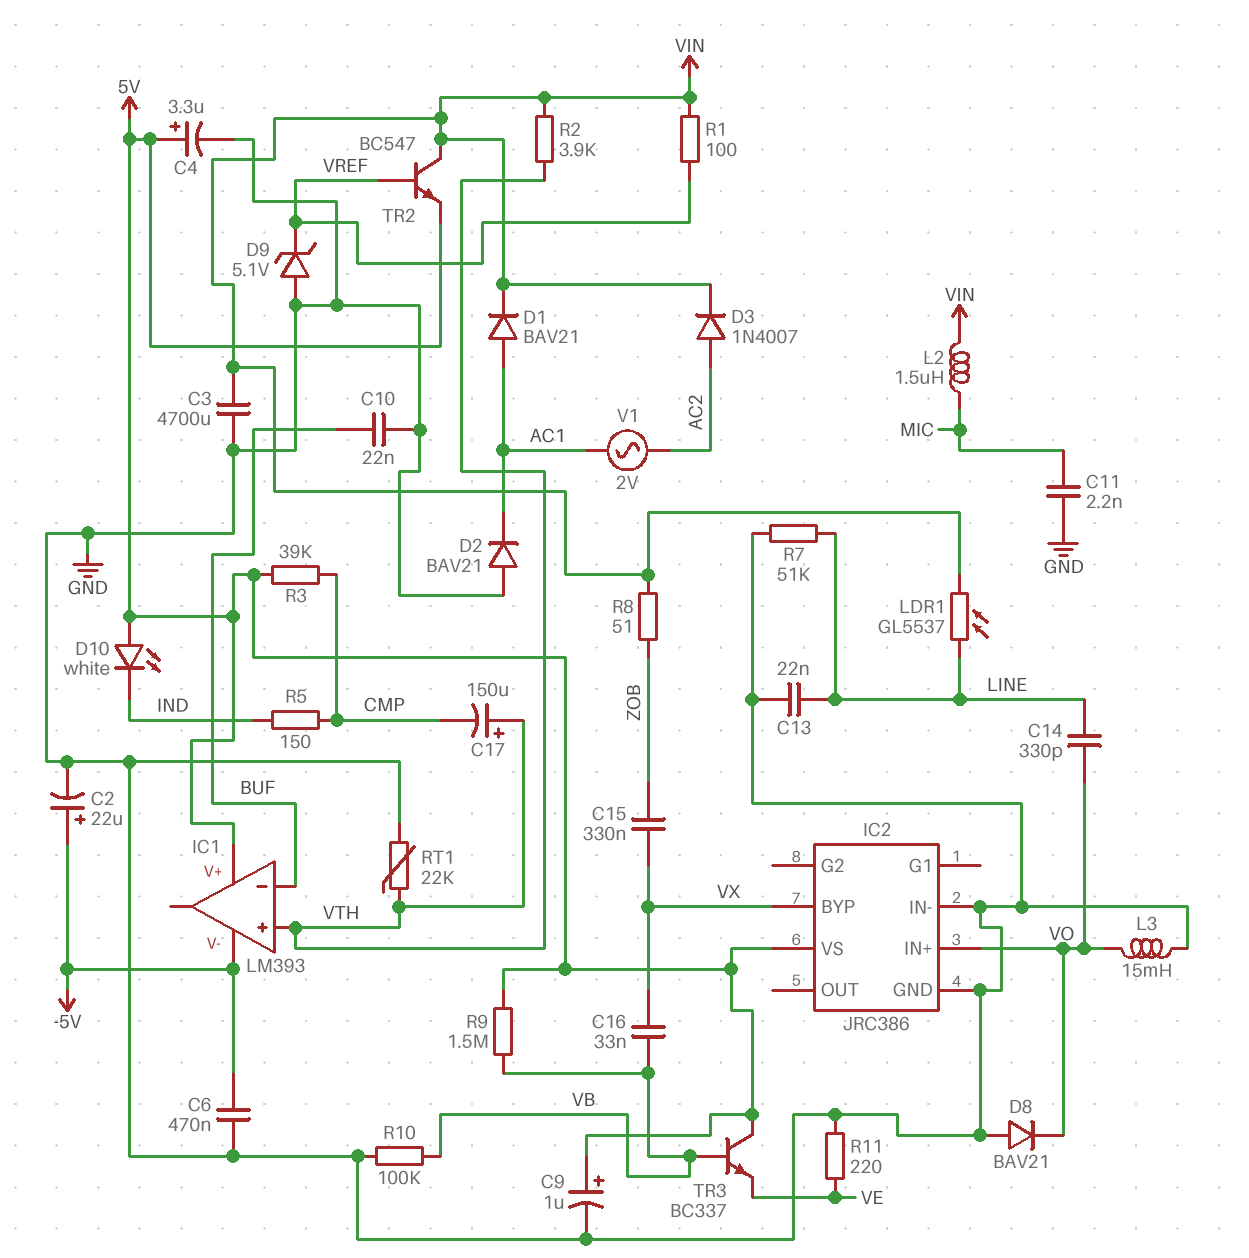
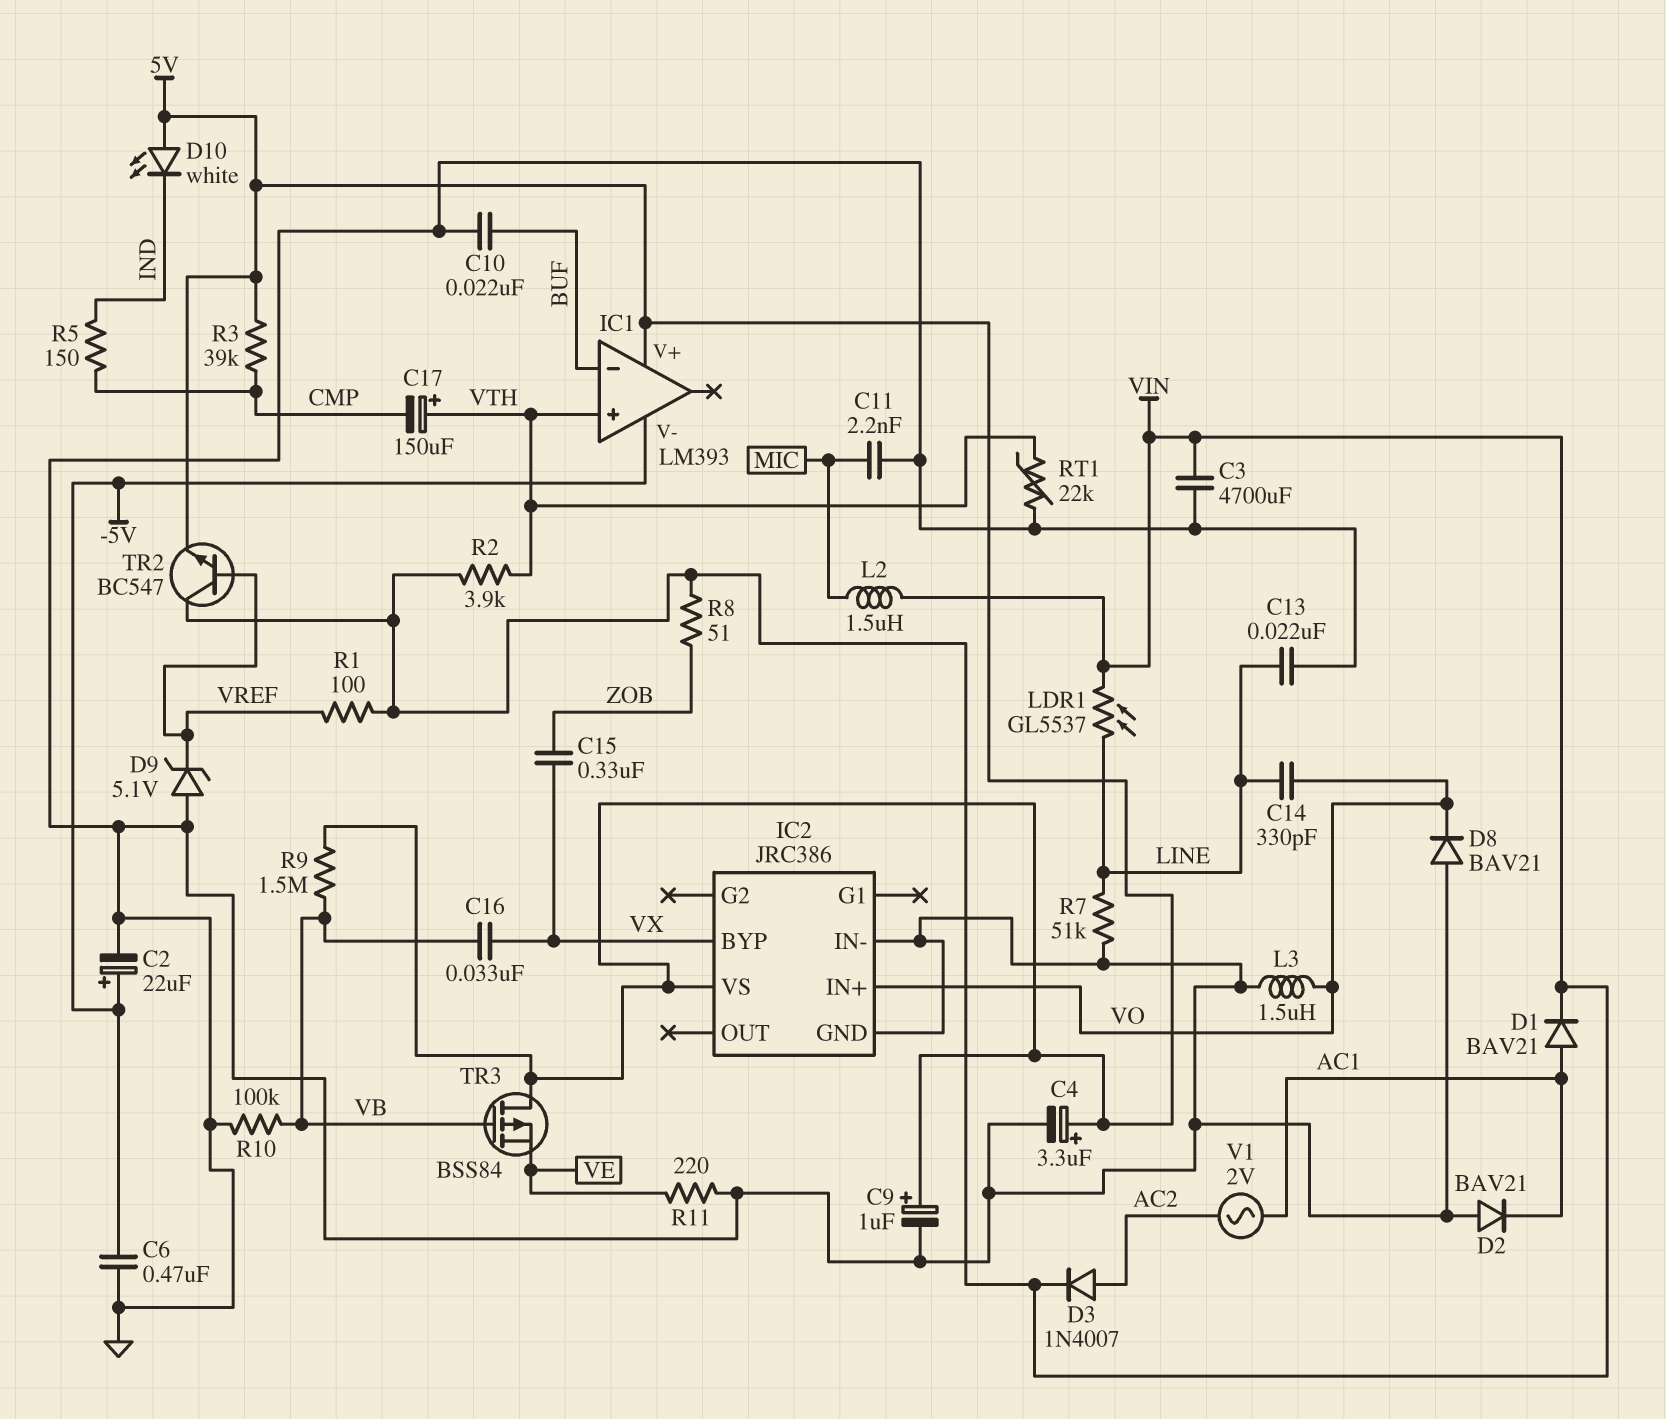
L3: 15mH (GND, VO) -> 1.5uH (GND, VO)
TR3: NPN BC337 (B VB, C 5V, E VE) -> PMOS BSS84 (G VB, D 5V, S VE)

